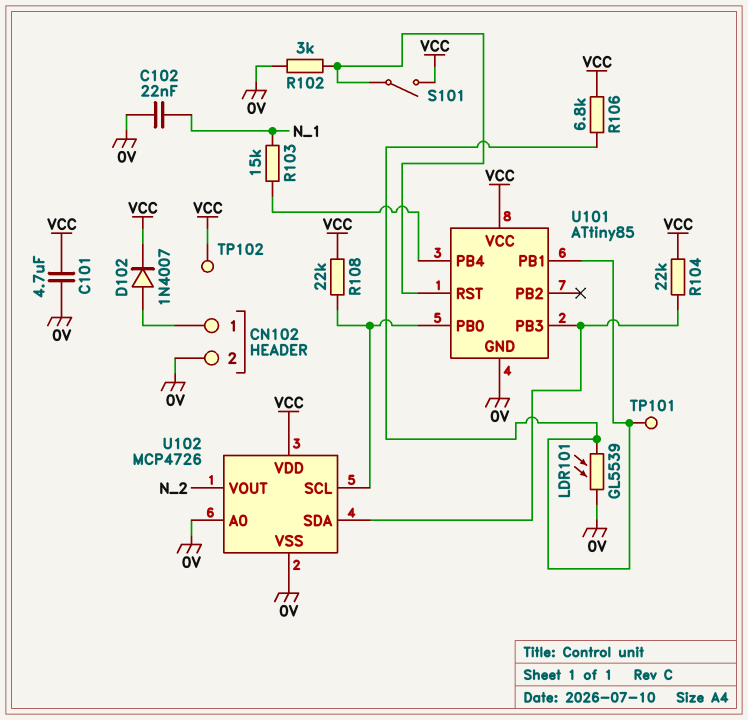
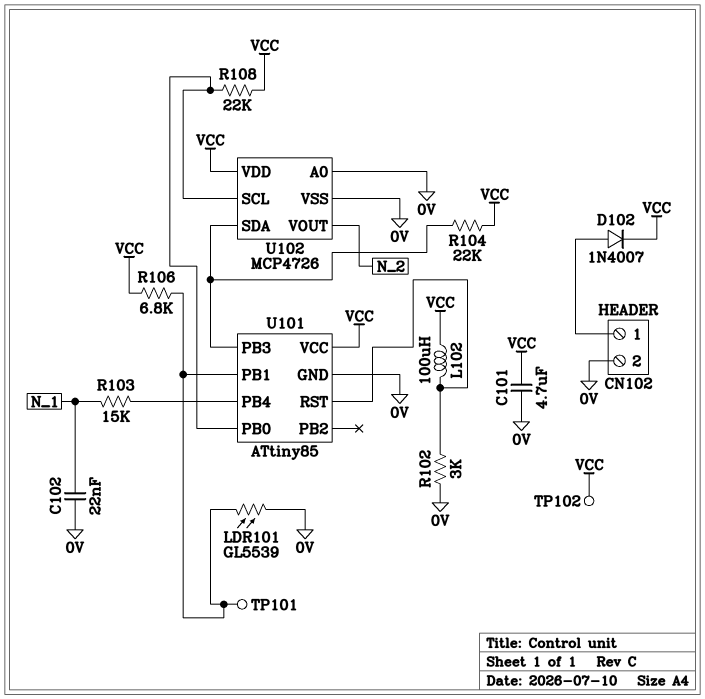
L102: none -> 100uH (U101/RST, VCC)
S101: switch (U101/RST, VCC) -> none

